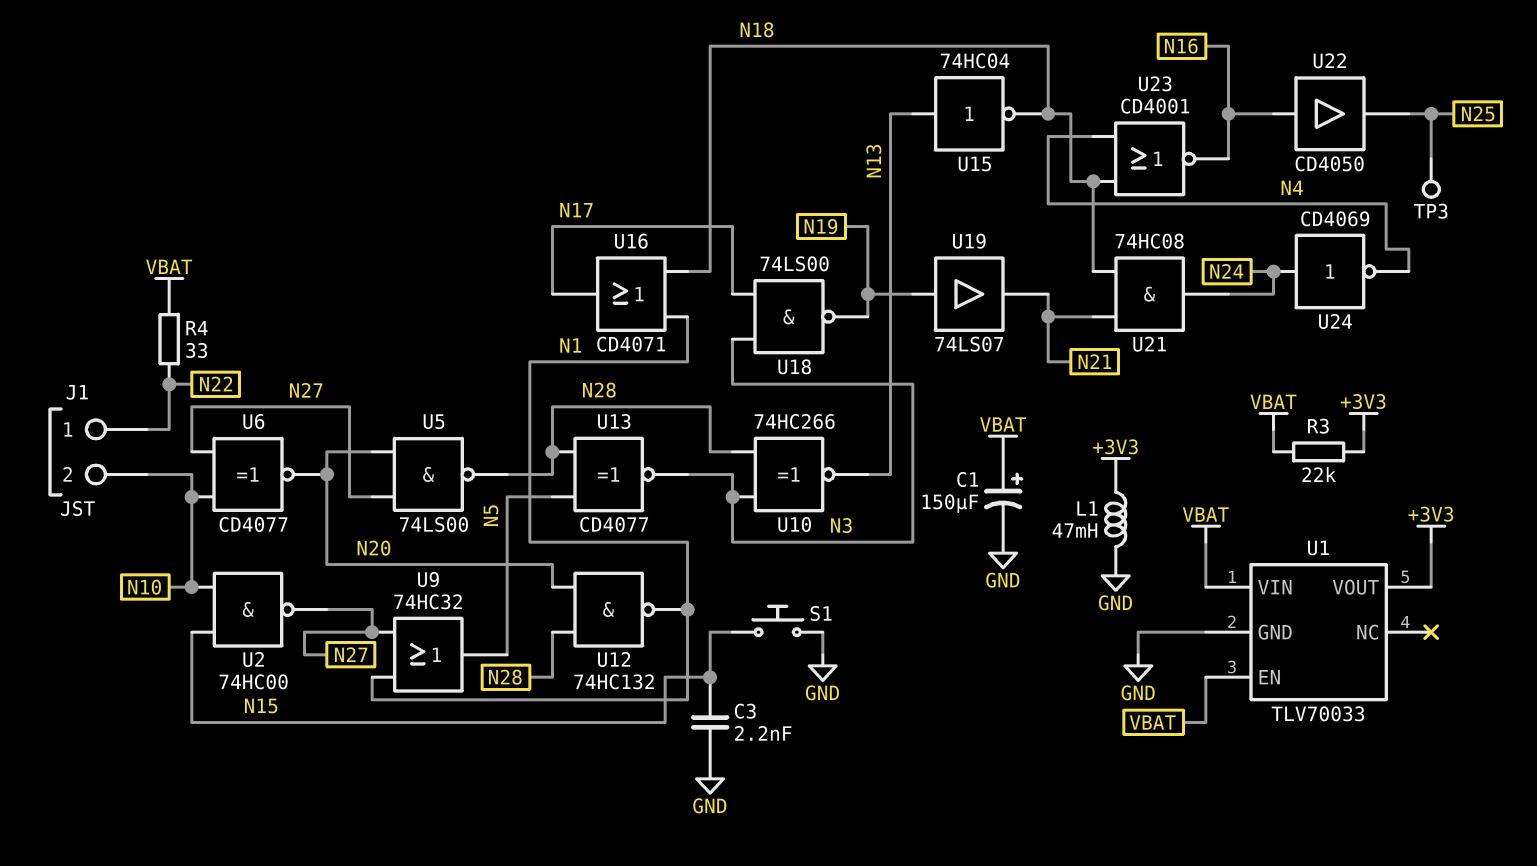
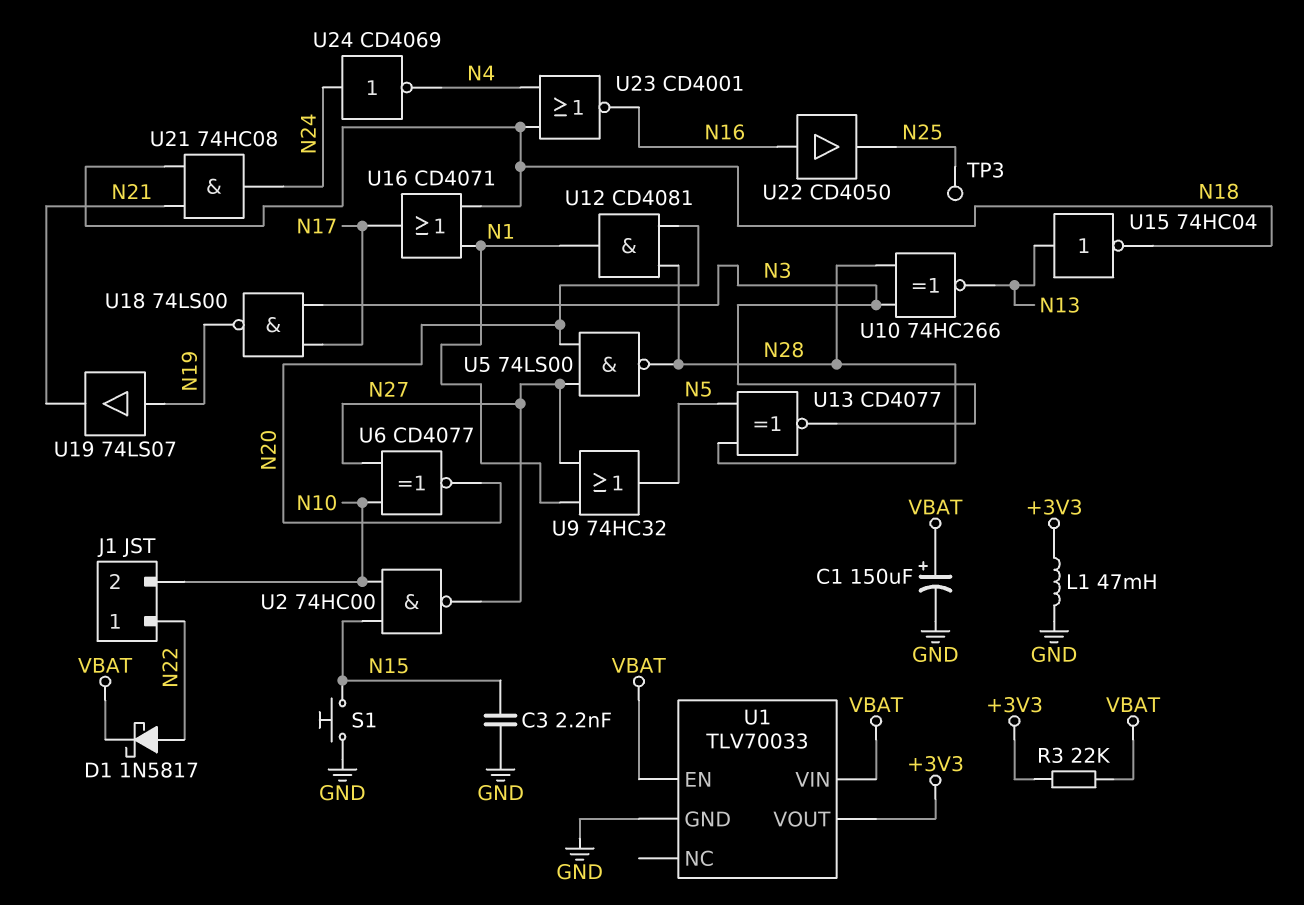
D1: none -> schottky 1N5817 (A N22, K VBAT)
R4: 33 (N22, VBAT) -> none
U12: NAND 74HC132 (in N20, in N28, out N1) -> AND CD4081 (in N20, in N28, out N1)

